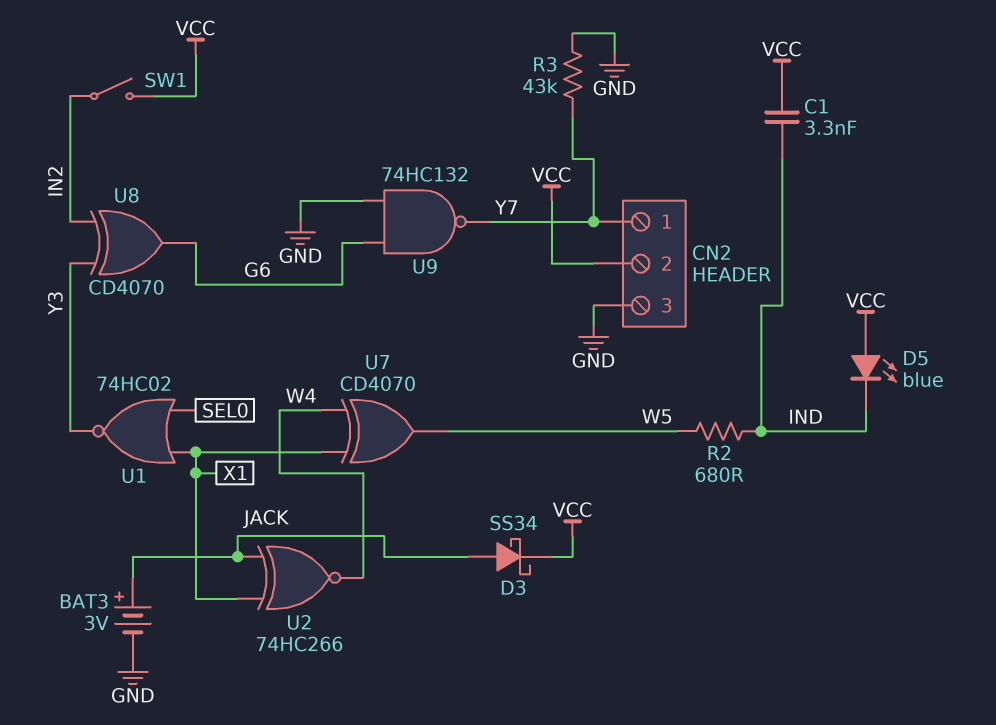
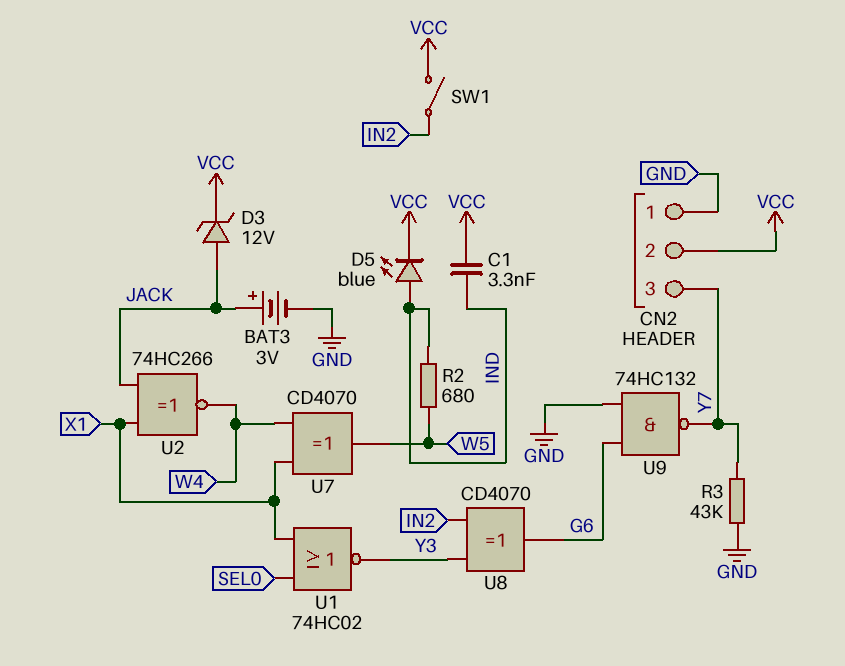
CN2 pin 1: Y7 -> GND
CN2 pin 3: GND -> Y7
D3: schottky SS34 (A JACK, K VCC) -> zener 12V (A JACK, K VCC)
D5: LED blue (A VCC, K IND) -> LED blue (A IND, K VCC)

